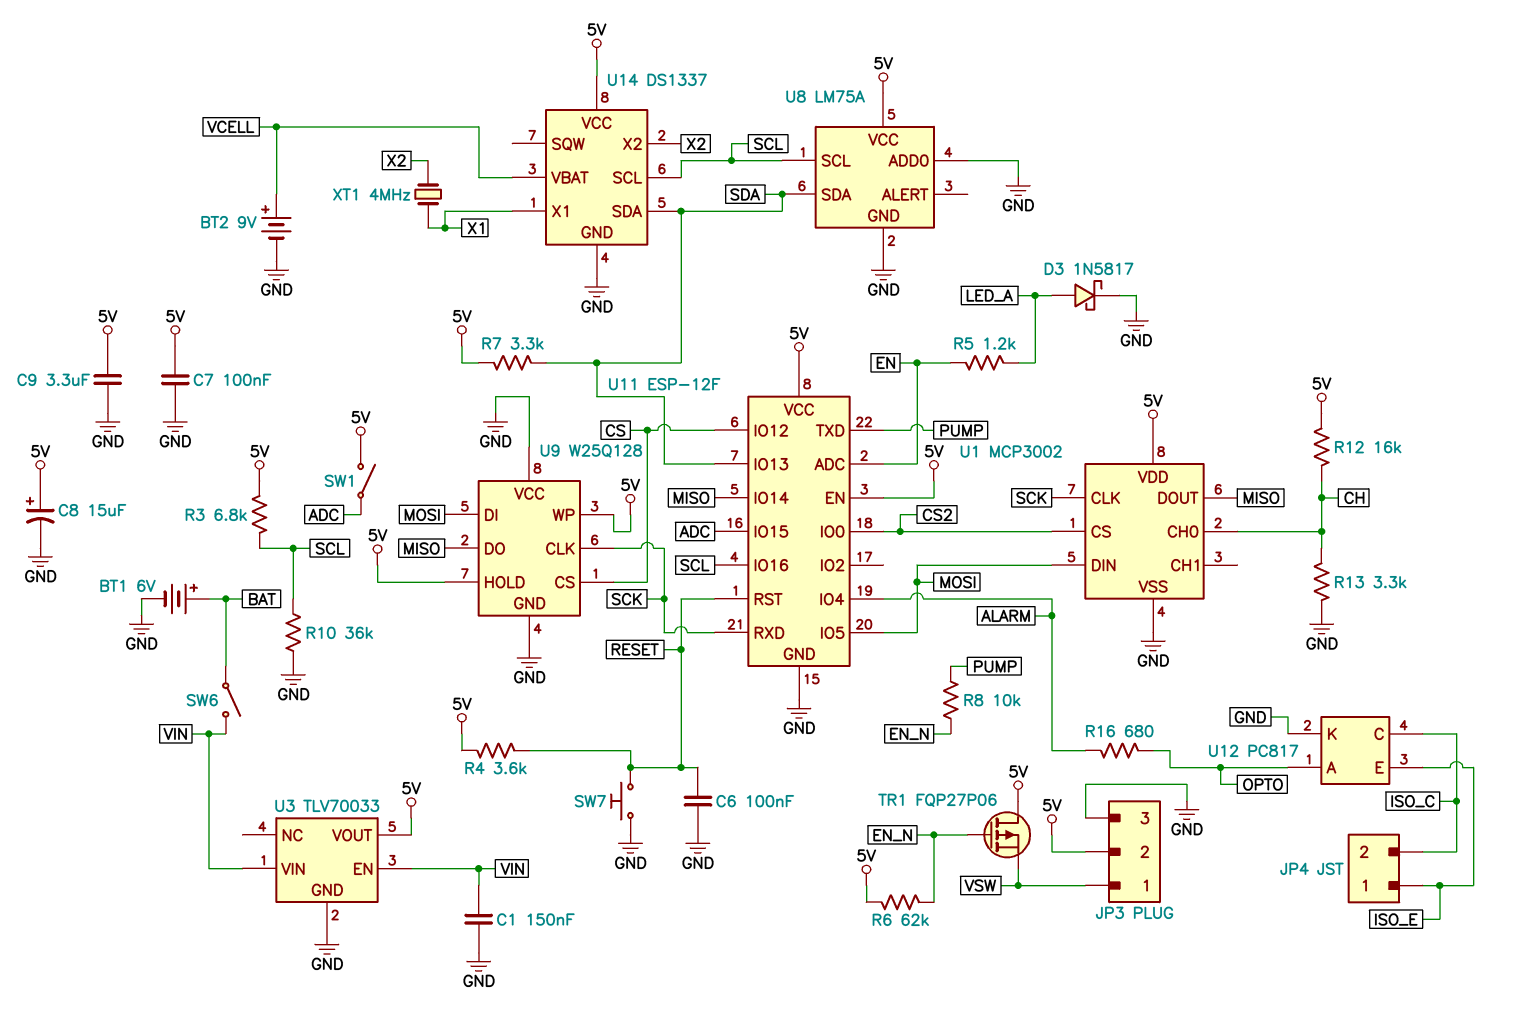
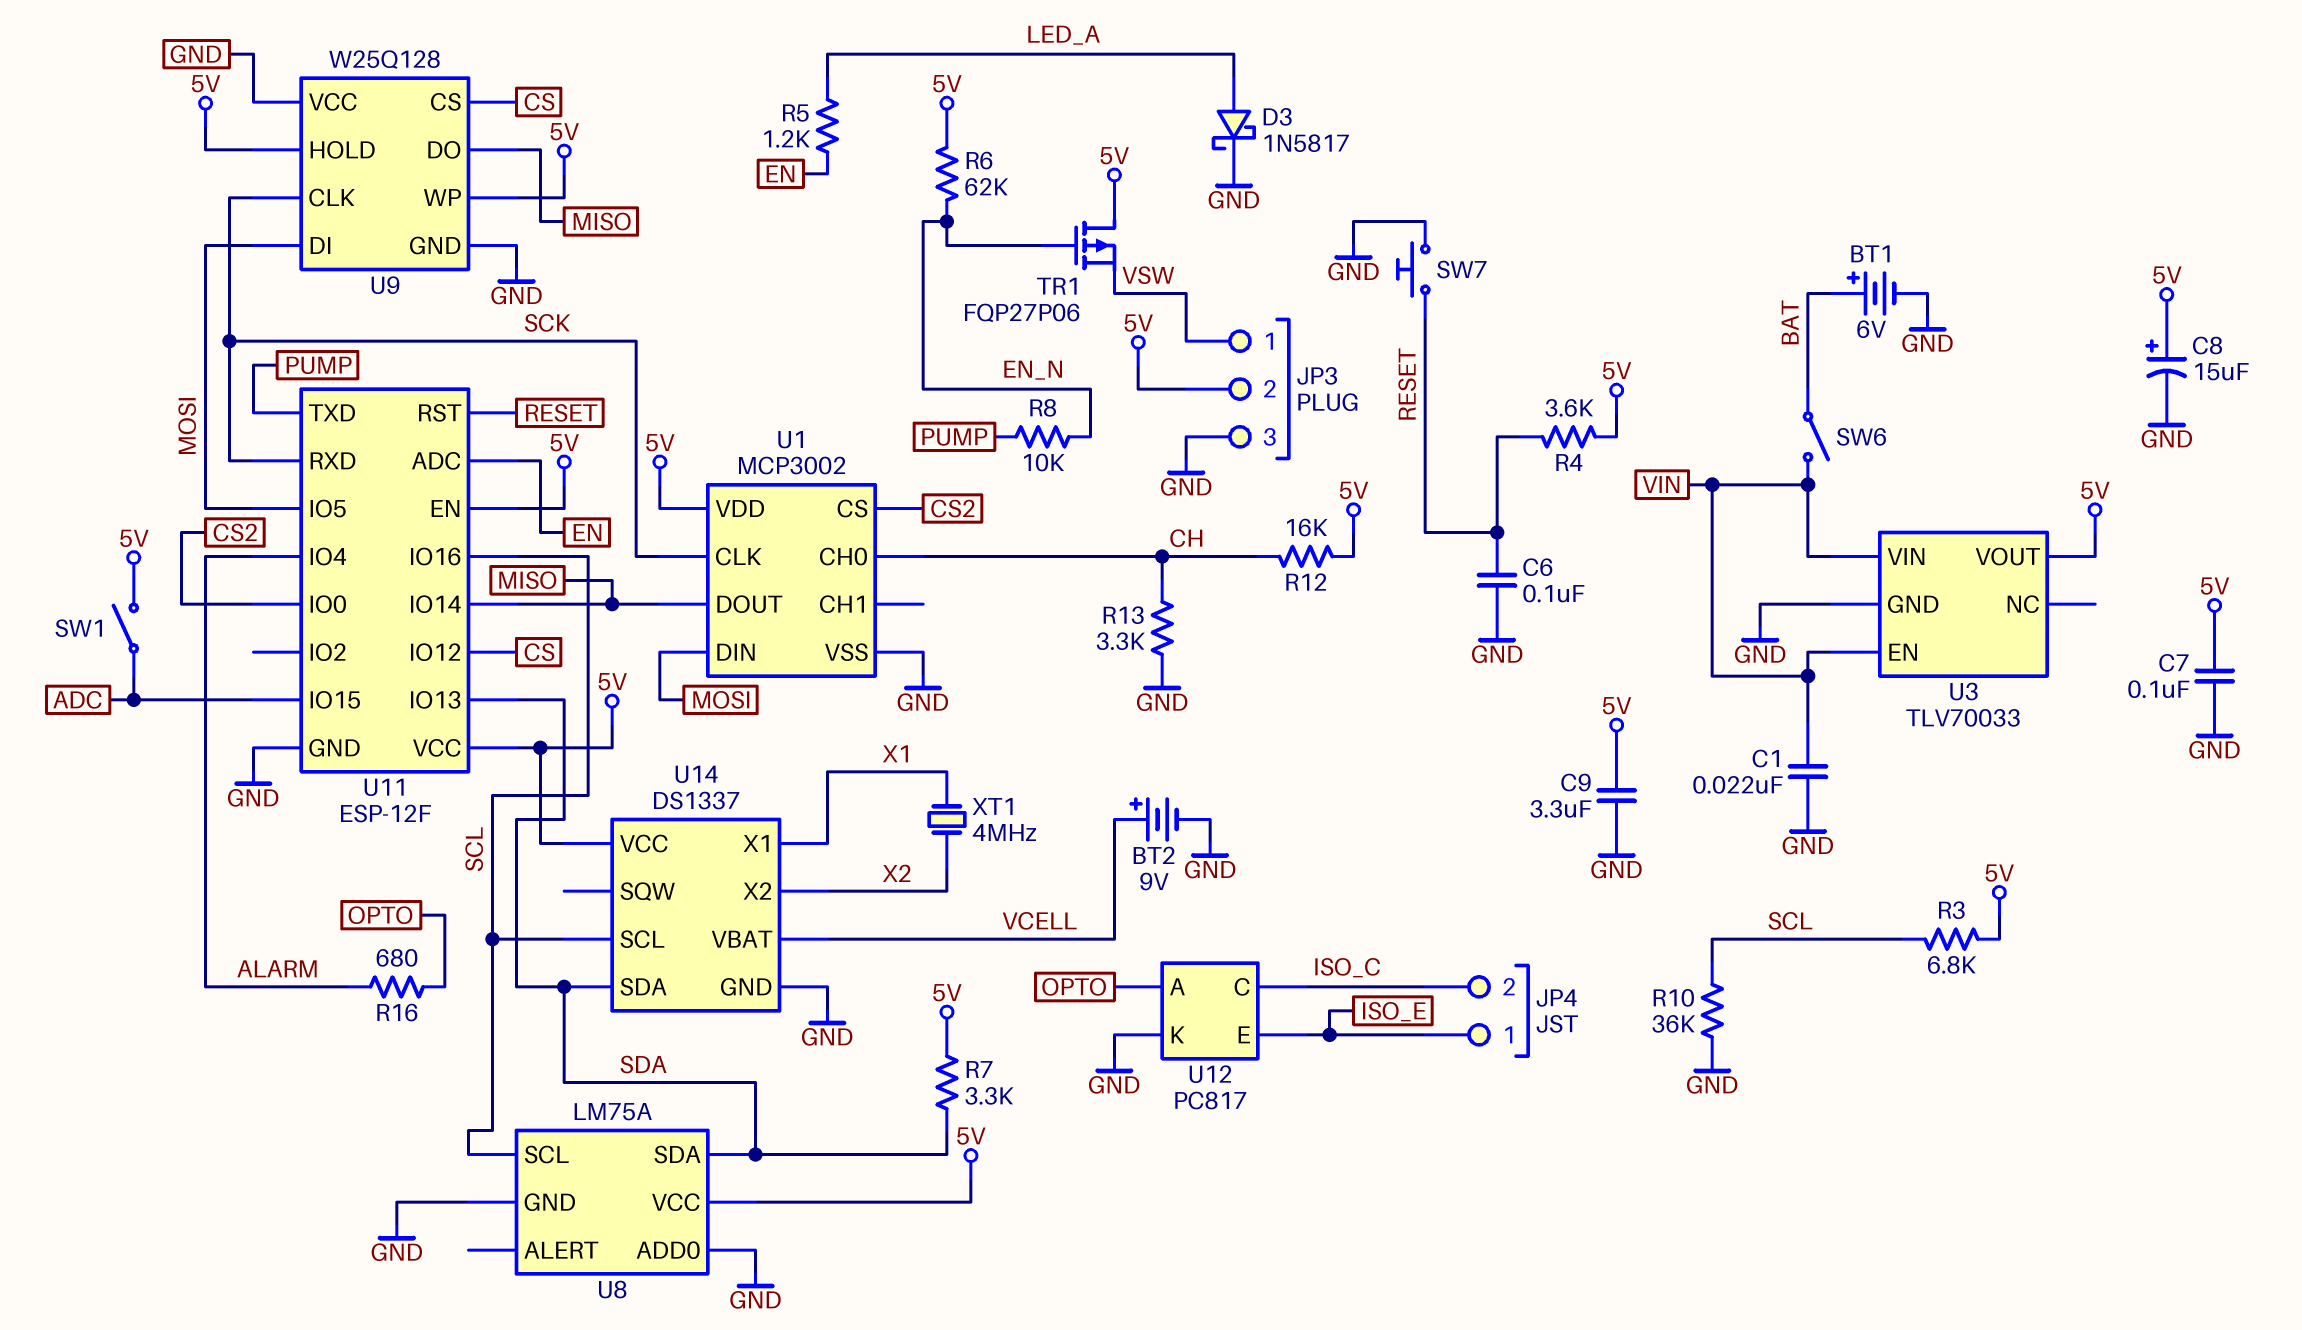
C1: 150nF (GND, VIN) -> 22nF (GND, VIN)

